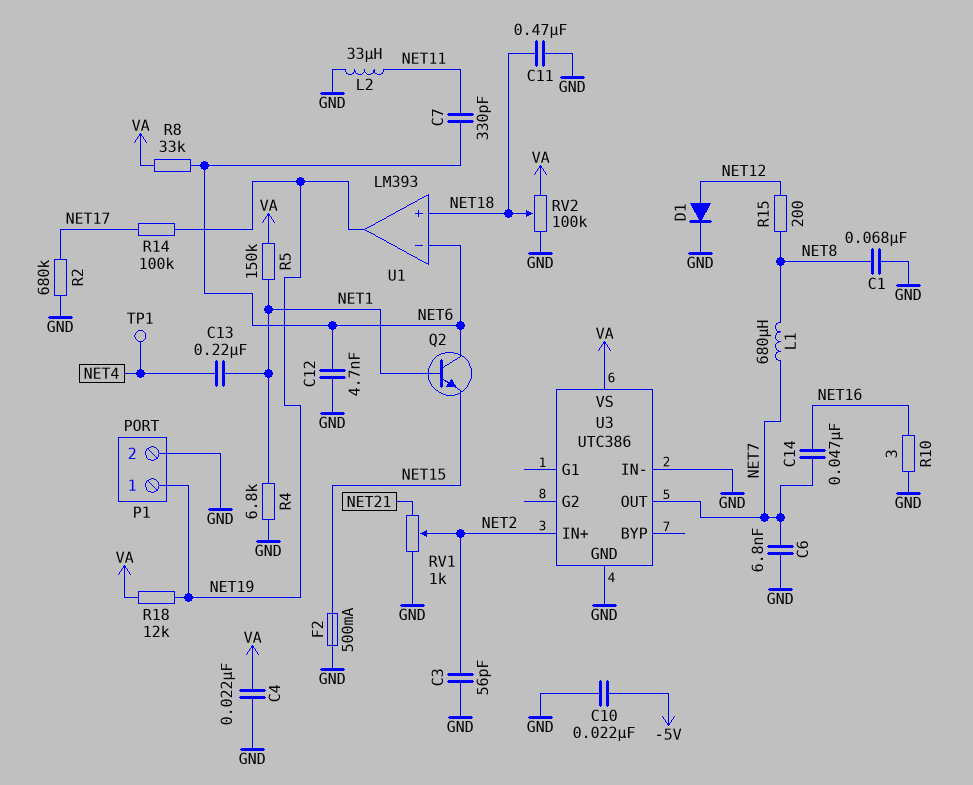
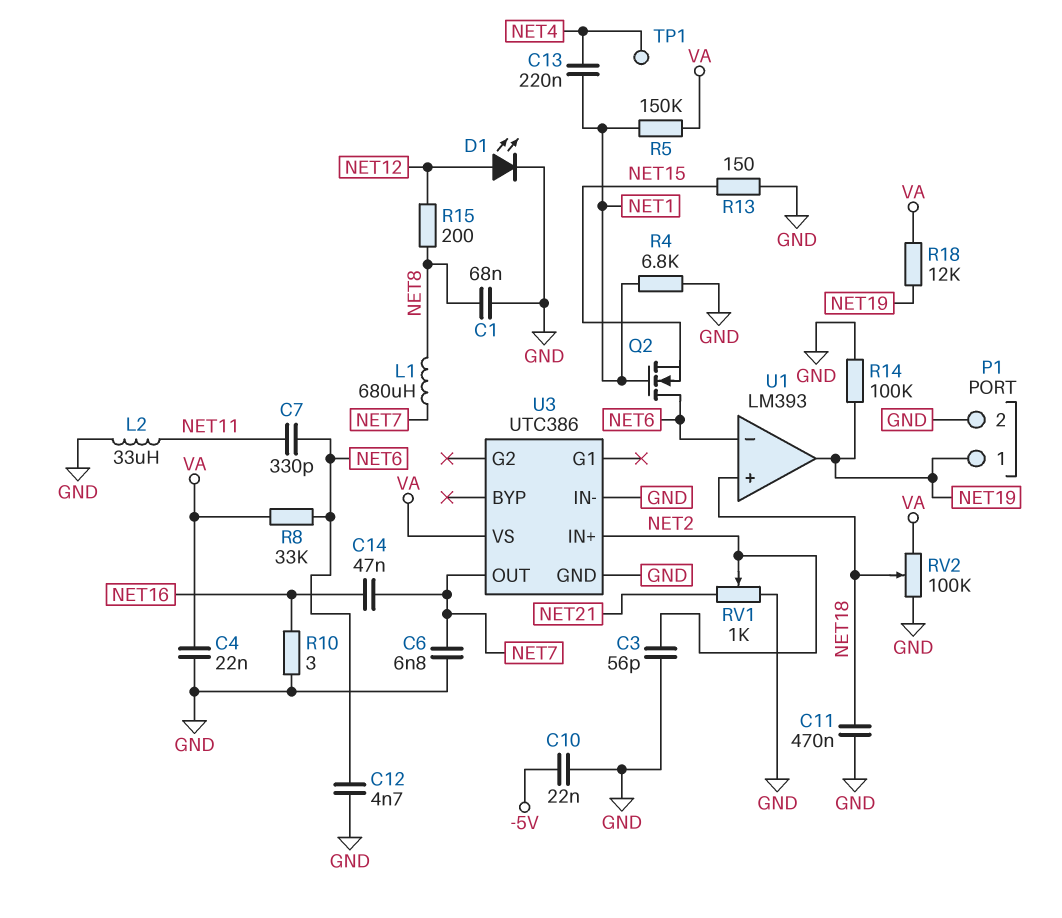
D1: diode (A NET12, K GND) -> LED (A NET12, K GND)
F2: 500mA (GND, NET15) -> none
Q2: NPN (B NET1, C NET6, E NET15) -> NMOS (G NET1, D NET6, S NET15)
R2: 680k (GND, NET17) -> none
R13: none -> 150 (GND, NET15)
R14: 100k (NET17, NET19) -> 100k (GND, NET19)

